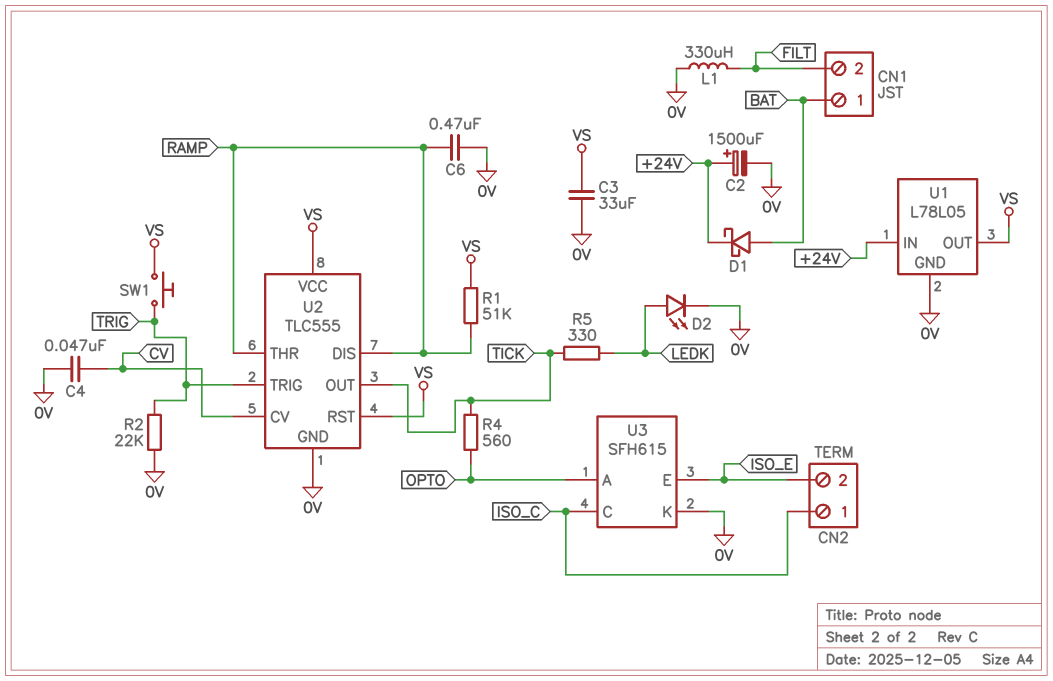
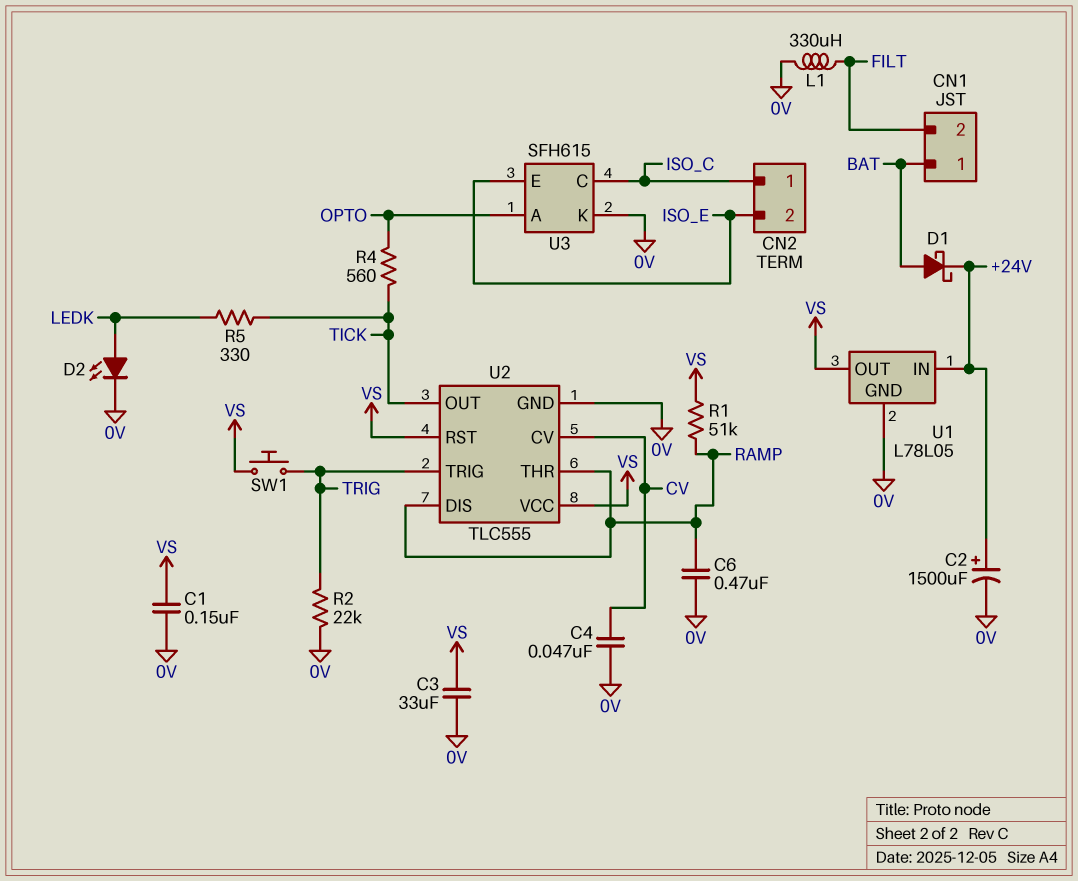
C1: none -> 150nF (0V, VS)

